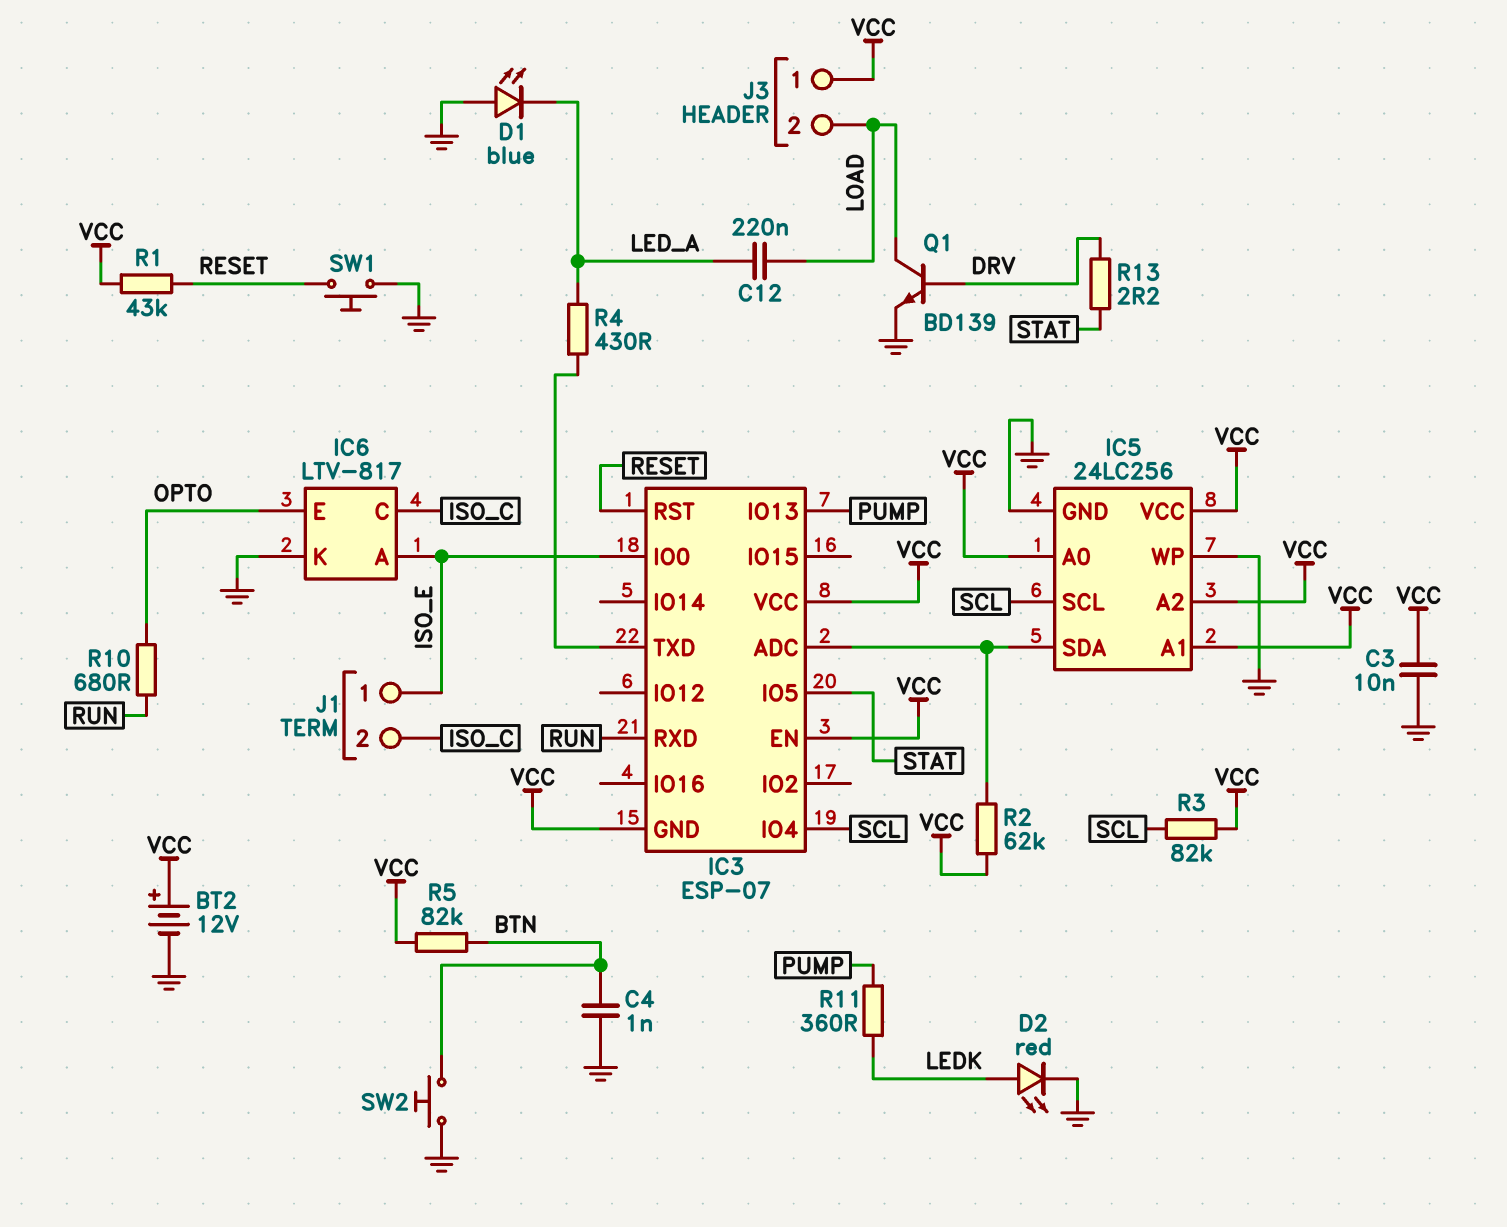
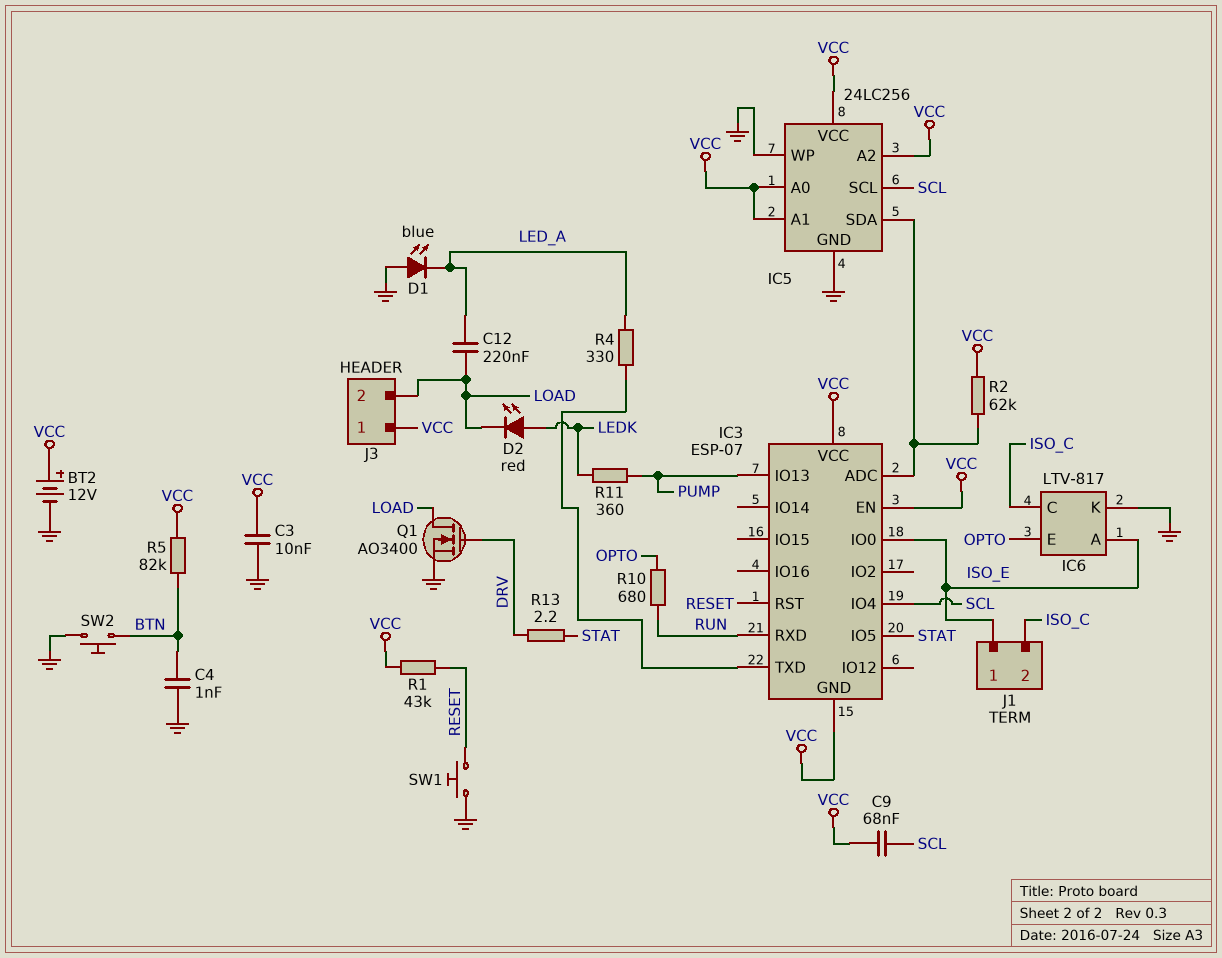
C9: none -> 68nF (SCL, VCC)
D2: LED red (A LEDK, K GND) -> LED red (A LEDK, K LOAD)
Q1: NPN BD139 (B DRV, C LOAD, E GND) -> NMOS AO3400 (G DRV, D LOAD, S GND)
R3: 82k (SCL, VCC) -> none
R4: 430 (IC3/TXD, LED_A) -> 330 (IC3/TXD, LED_A)

